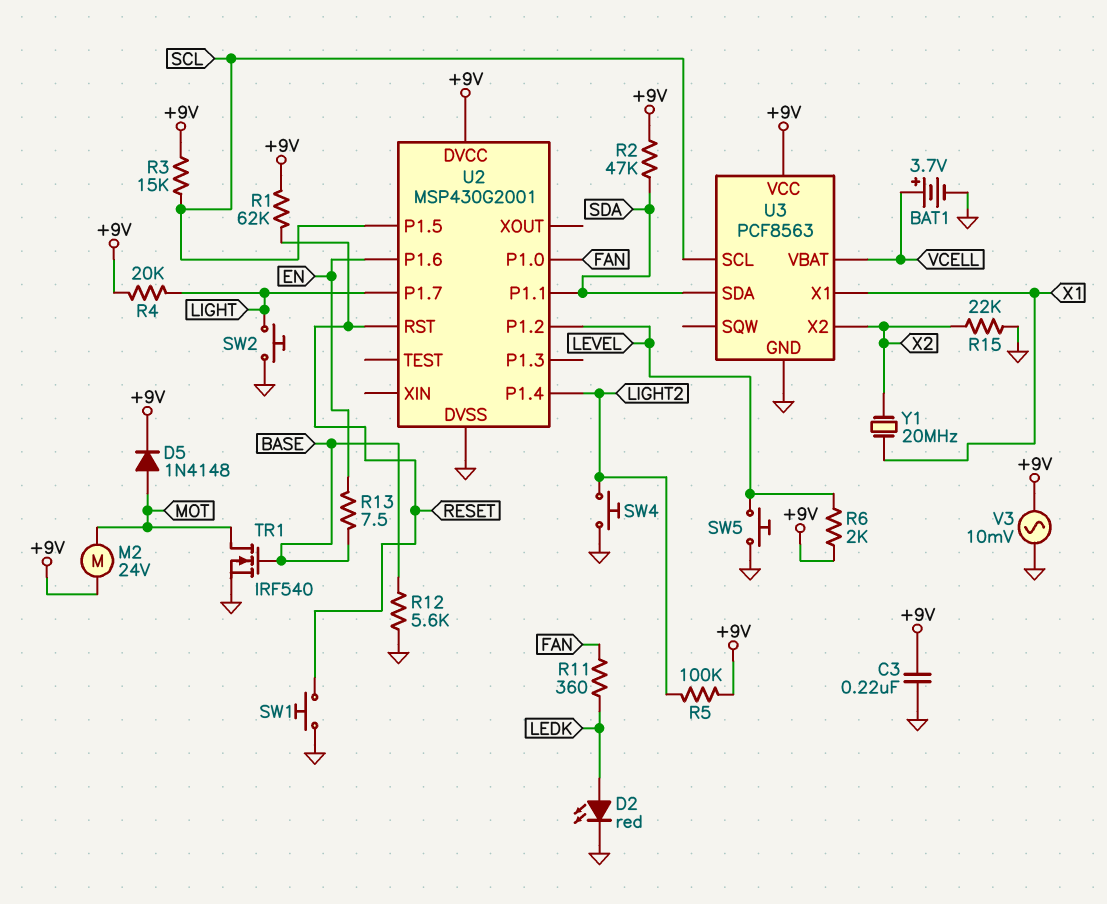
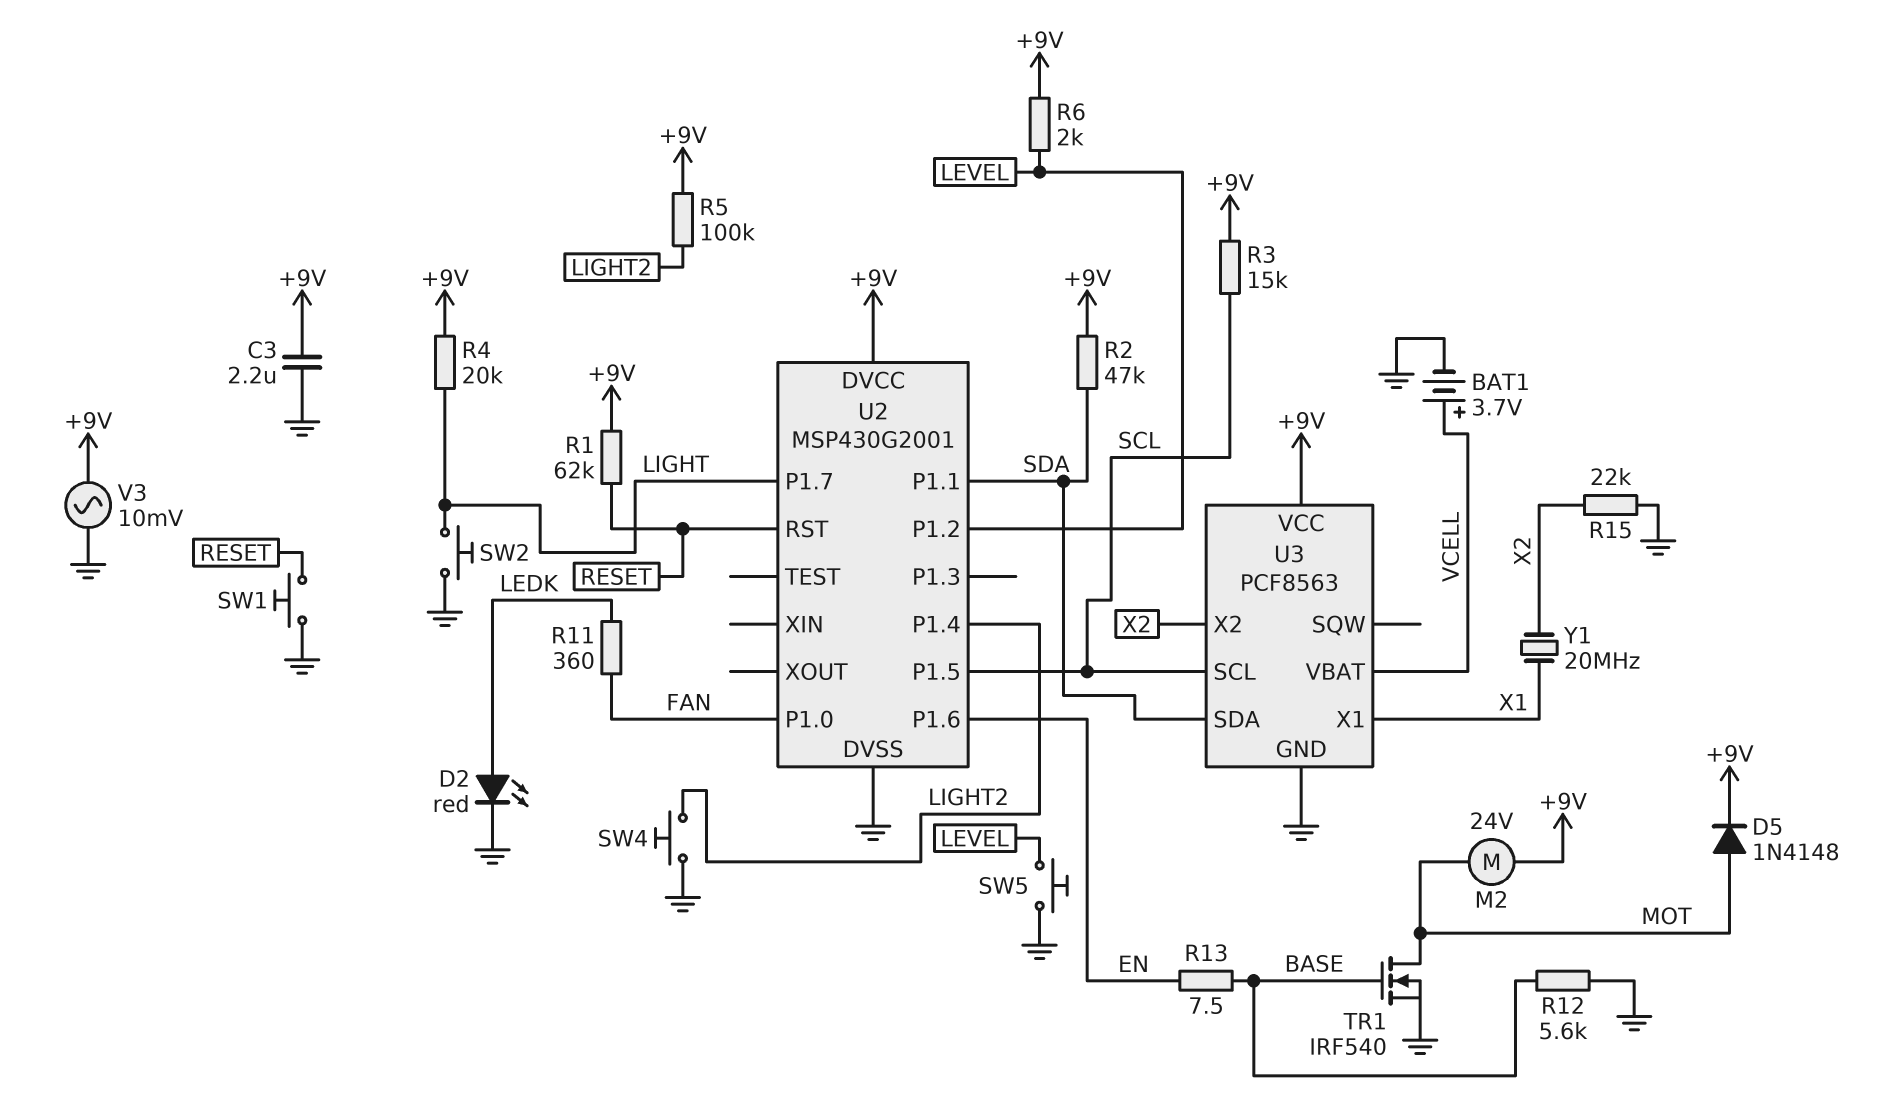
C3: 220nF (+9V, GND) -> 2.2uF (+9V, GND)

